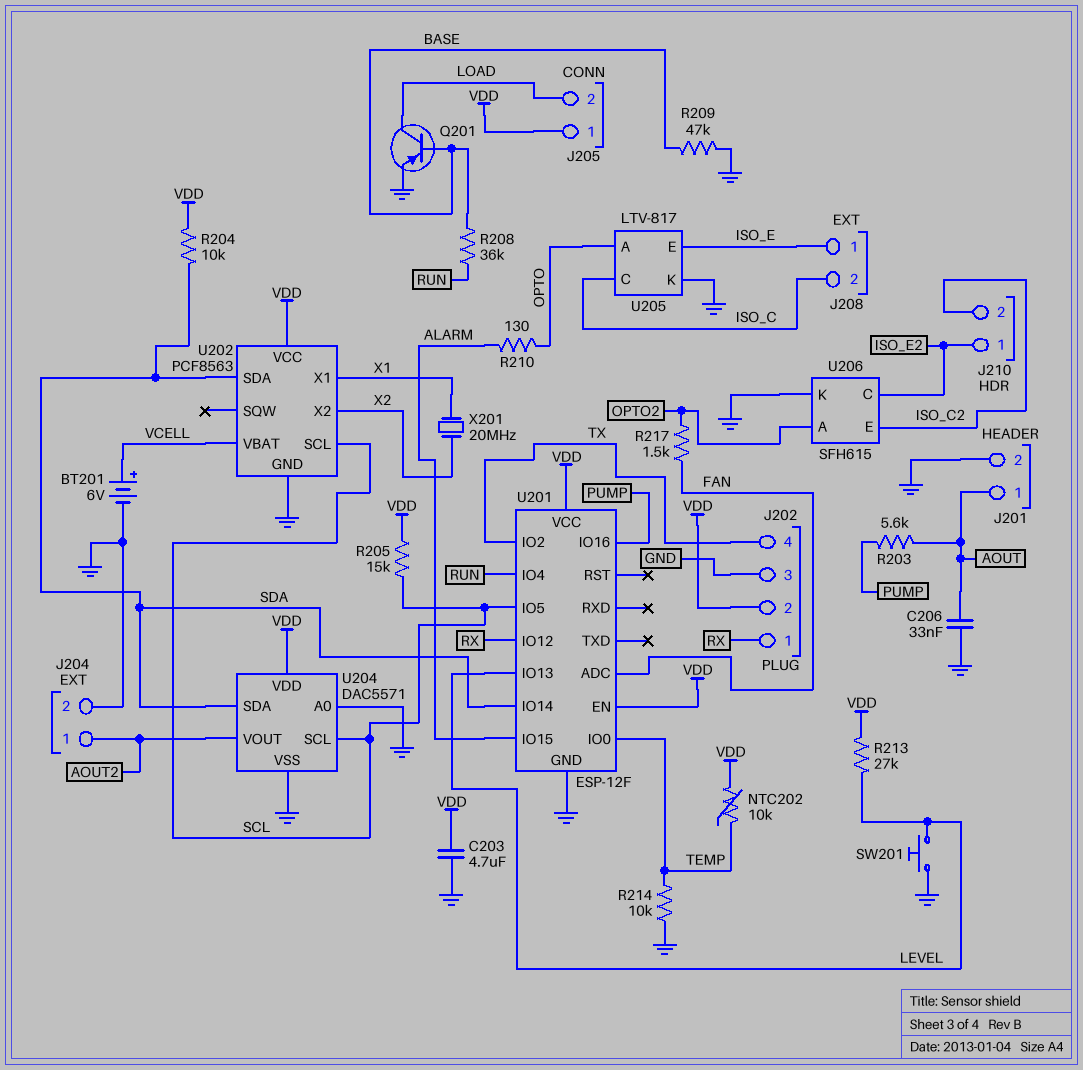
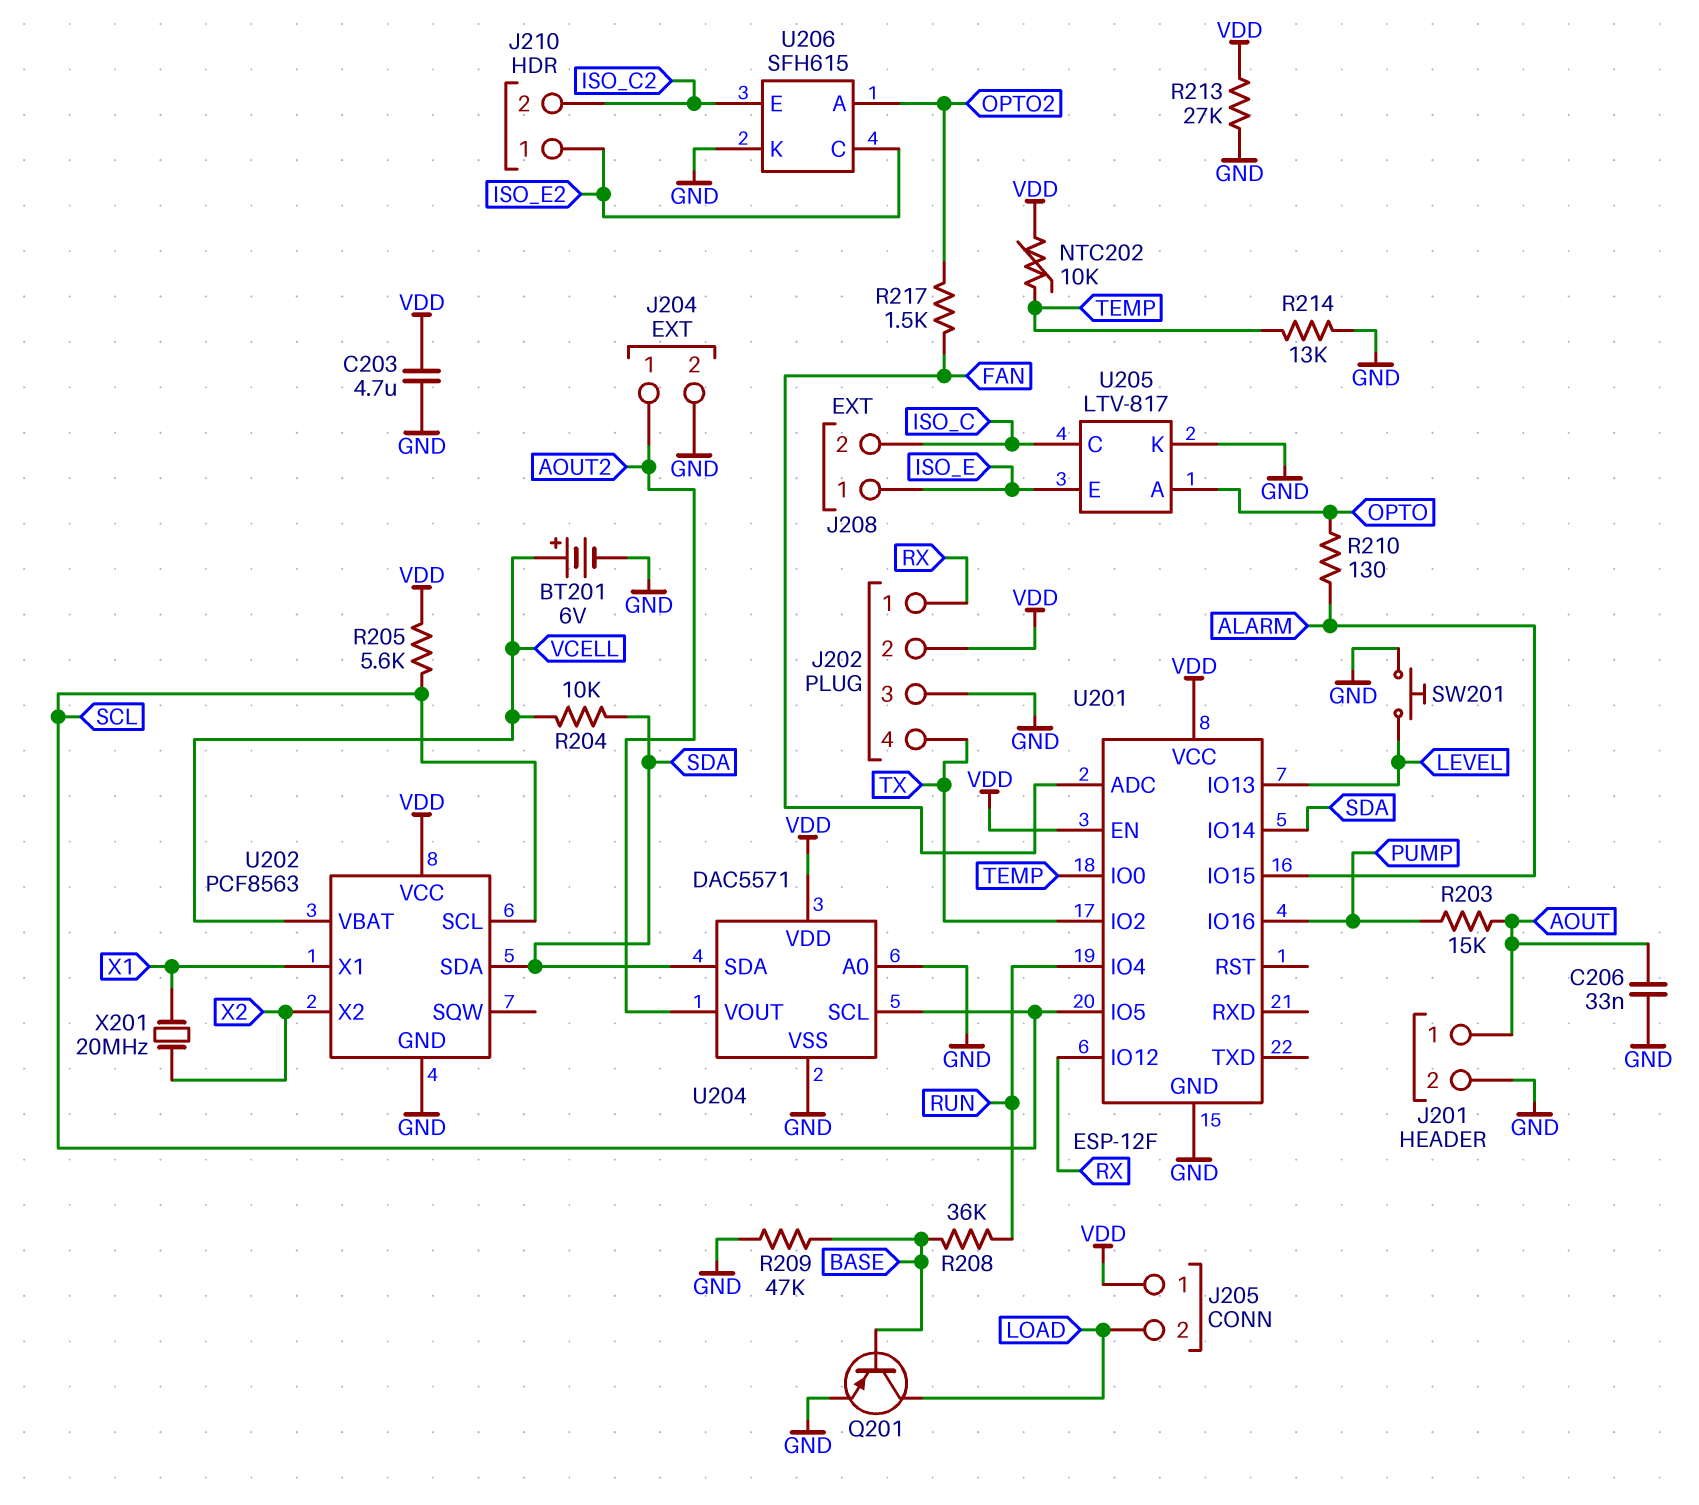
R203: 5.6k (AOUT, PUMP) -> 15k (AOUT, PUMP)
R204: 10k (SDA, VDD) -> 10k (SDA, VCELL)
R205: 15k (SCL, VDD) -> 5.6k (SCL, VDD)
R213: 27k (LEVEL, VDD) -> 27k (GND, VDD)
R214: 10k (GND, TEMP) -> 13k (GND, TEMP)

